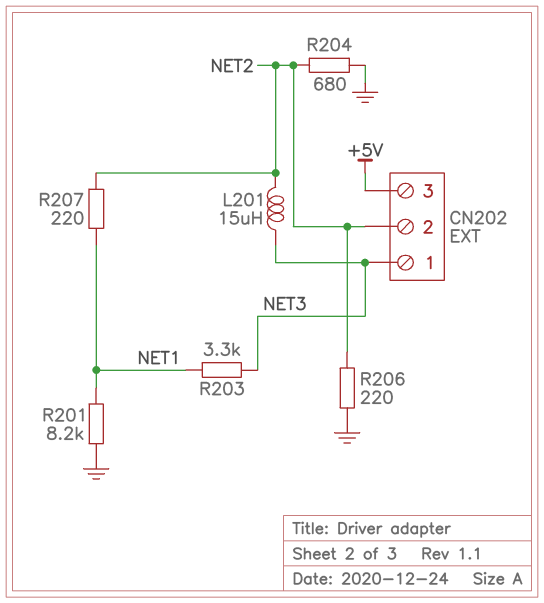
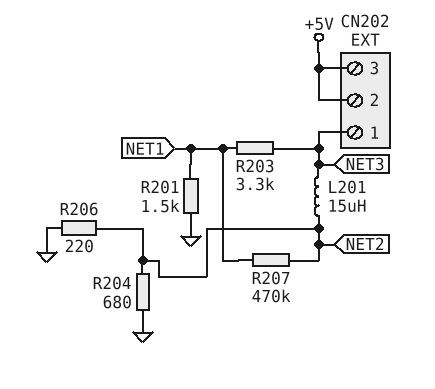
CN202 pin 2: NET2 -> +5V
R201: 8.2k (GND, NET1) -> 1.5k (GND, NET1)
R207: 220 (NET1, NET2) -> 470k (NET1, NET2)

